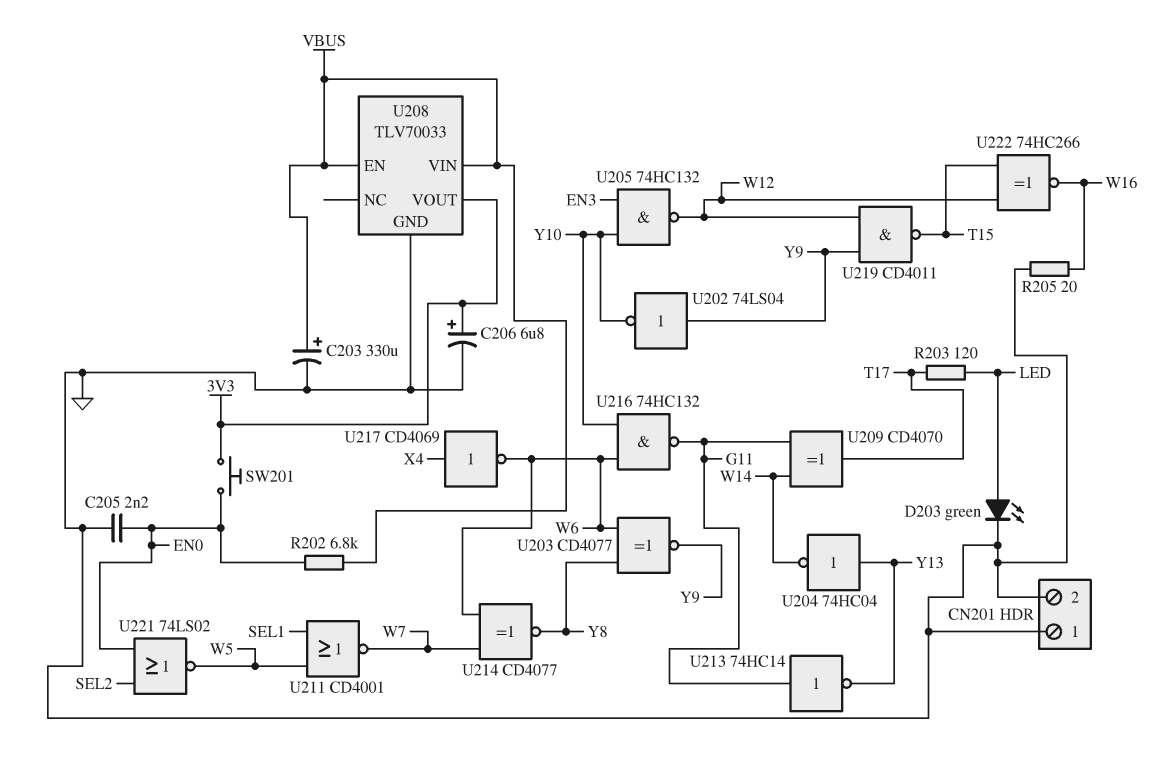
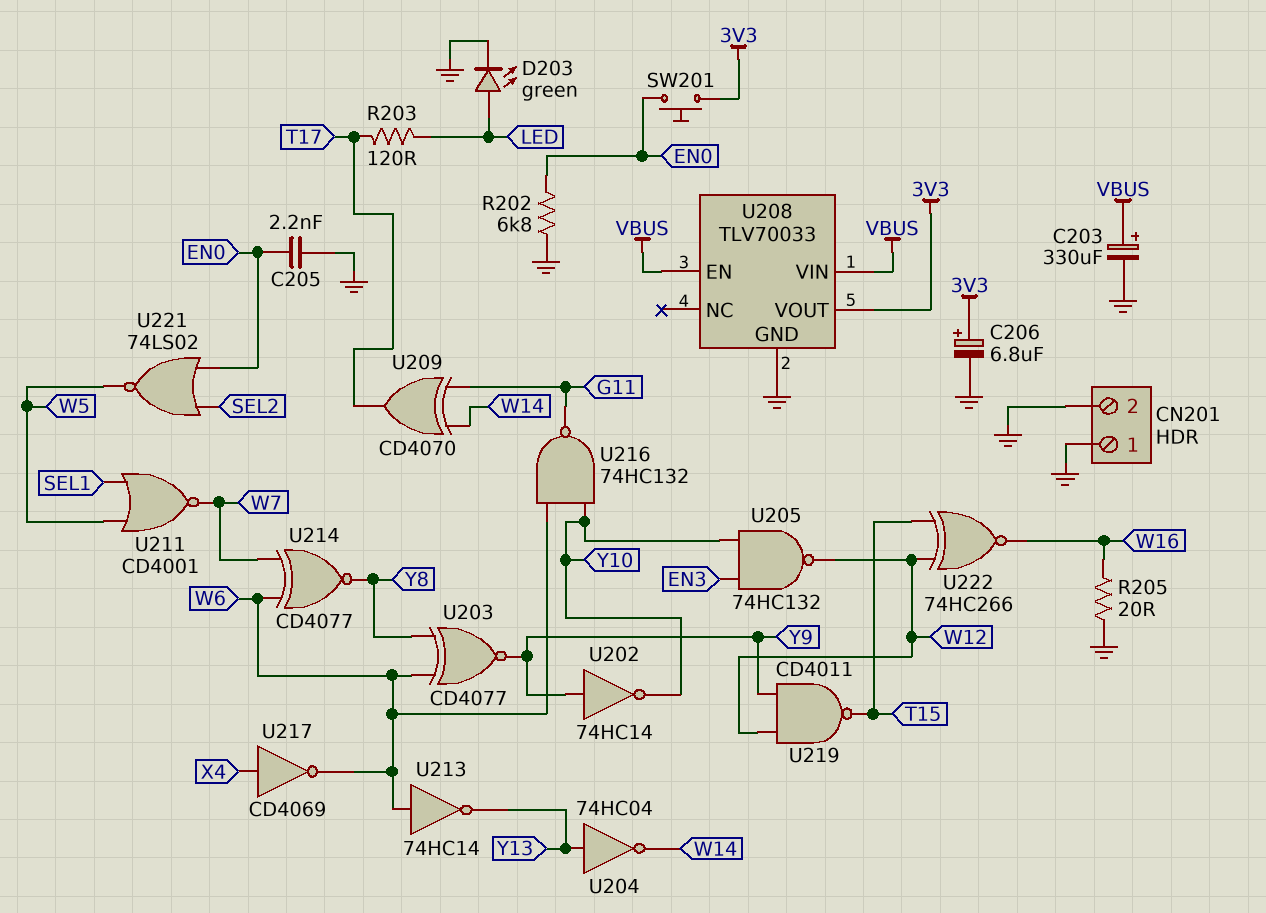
R202: 6.8k (EN0, VBUS) -> 6.8k (EN0, GND)
U202: NOT 74LS04 (in Y9, out Y10) -> NOT 74HC14 (in Y9, out Y10)
U213: NOT 74HC14 (in G11, out Y13) -> NOT 74HC14 (in W6, out Y13)

